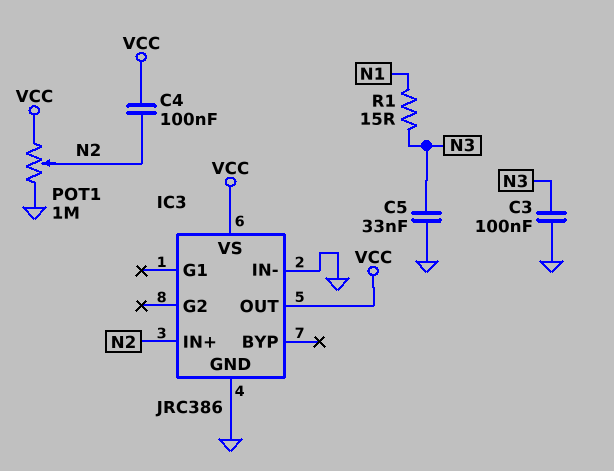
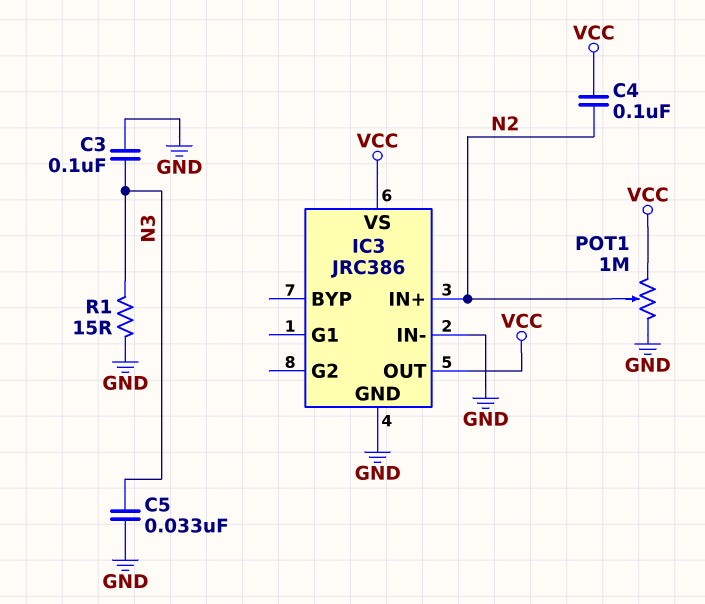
R1: 15 (N1, N3) -> 15 (GND, N3)

